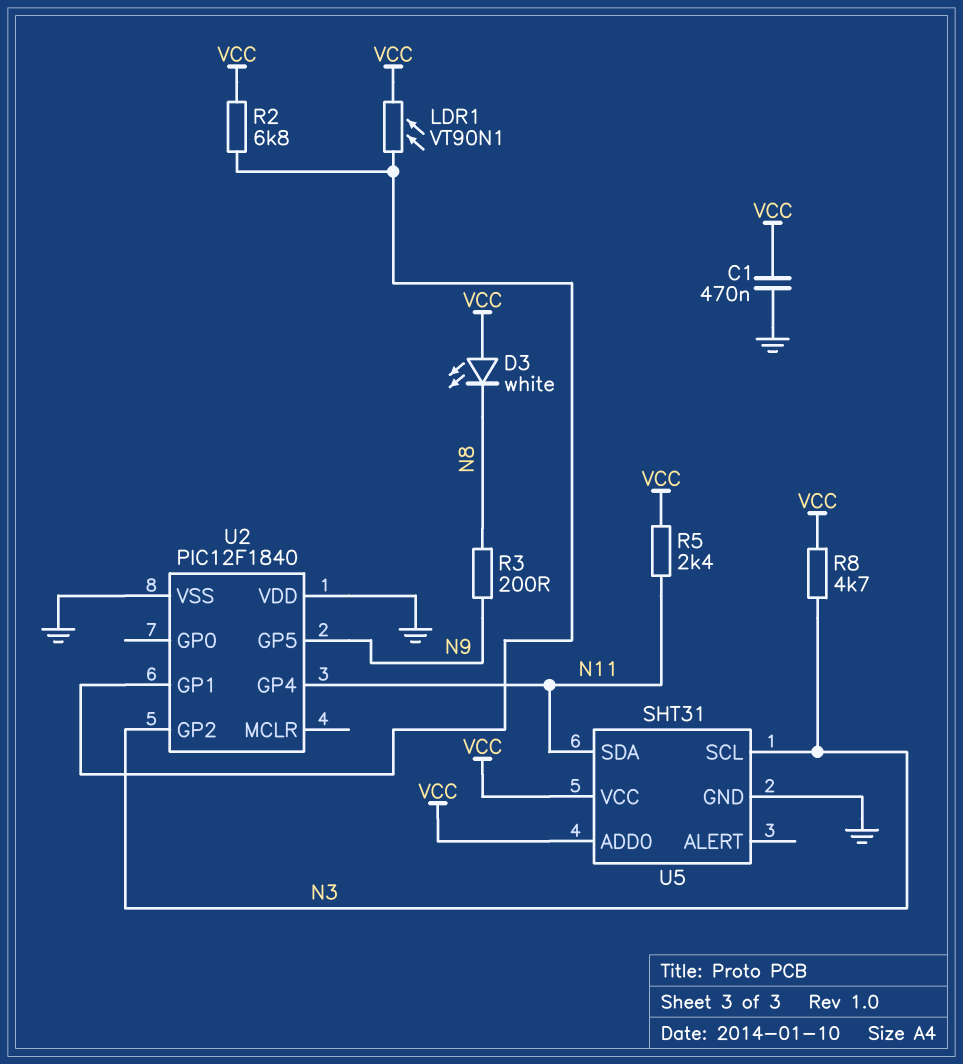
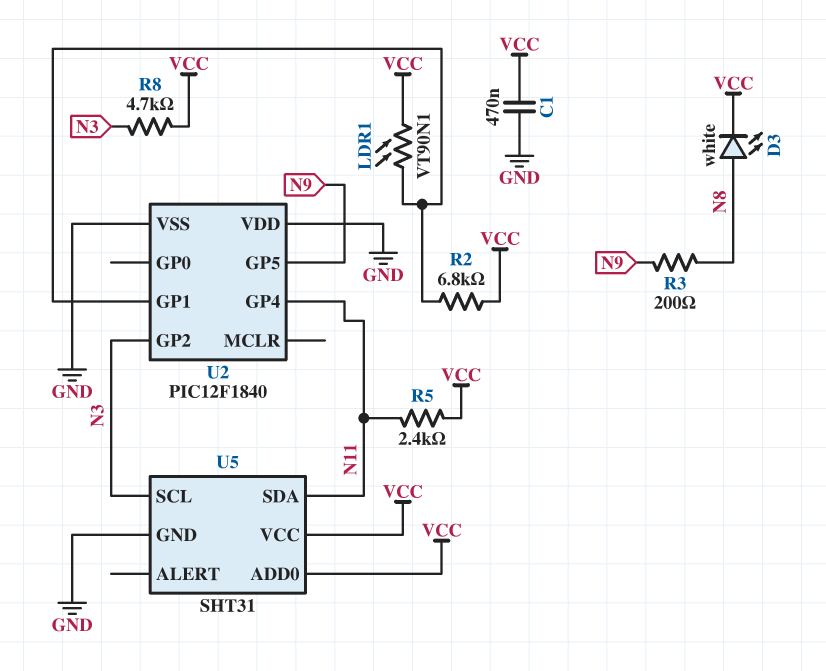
D3: LED white (A VCC, K N8) -> LED white (A N8, K VCC)

